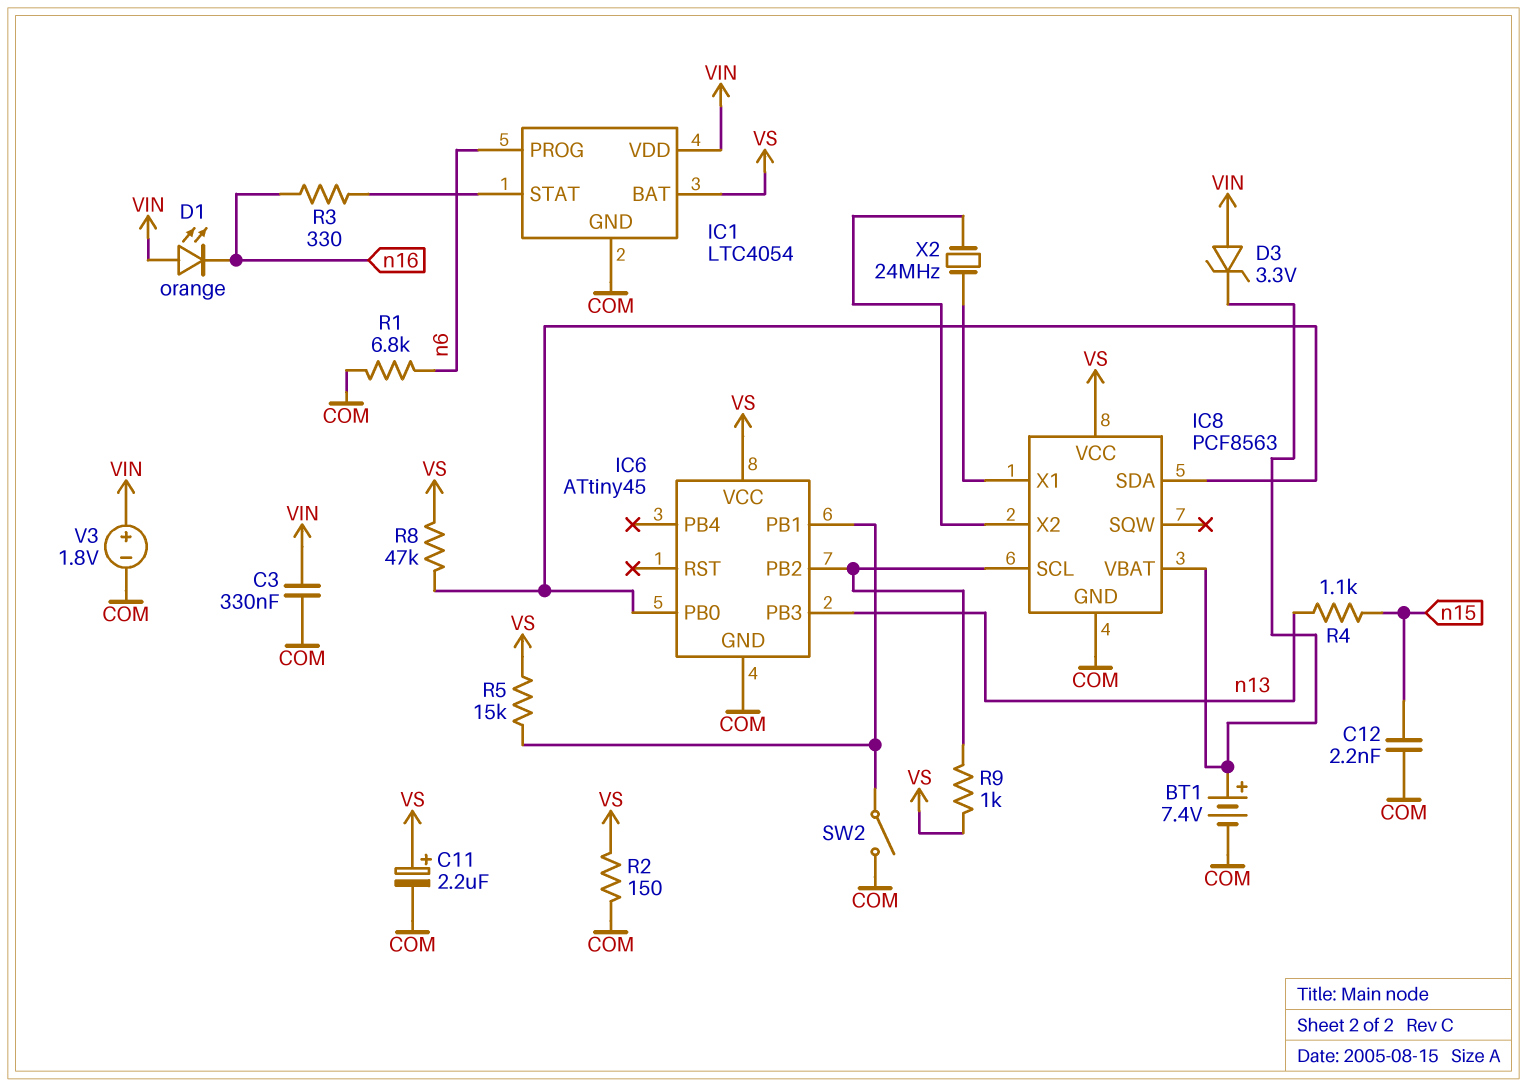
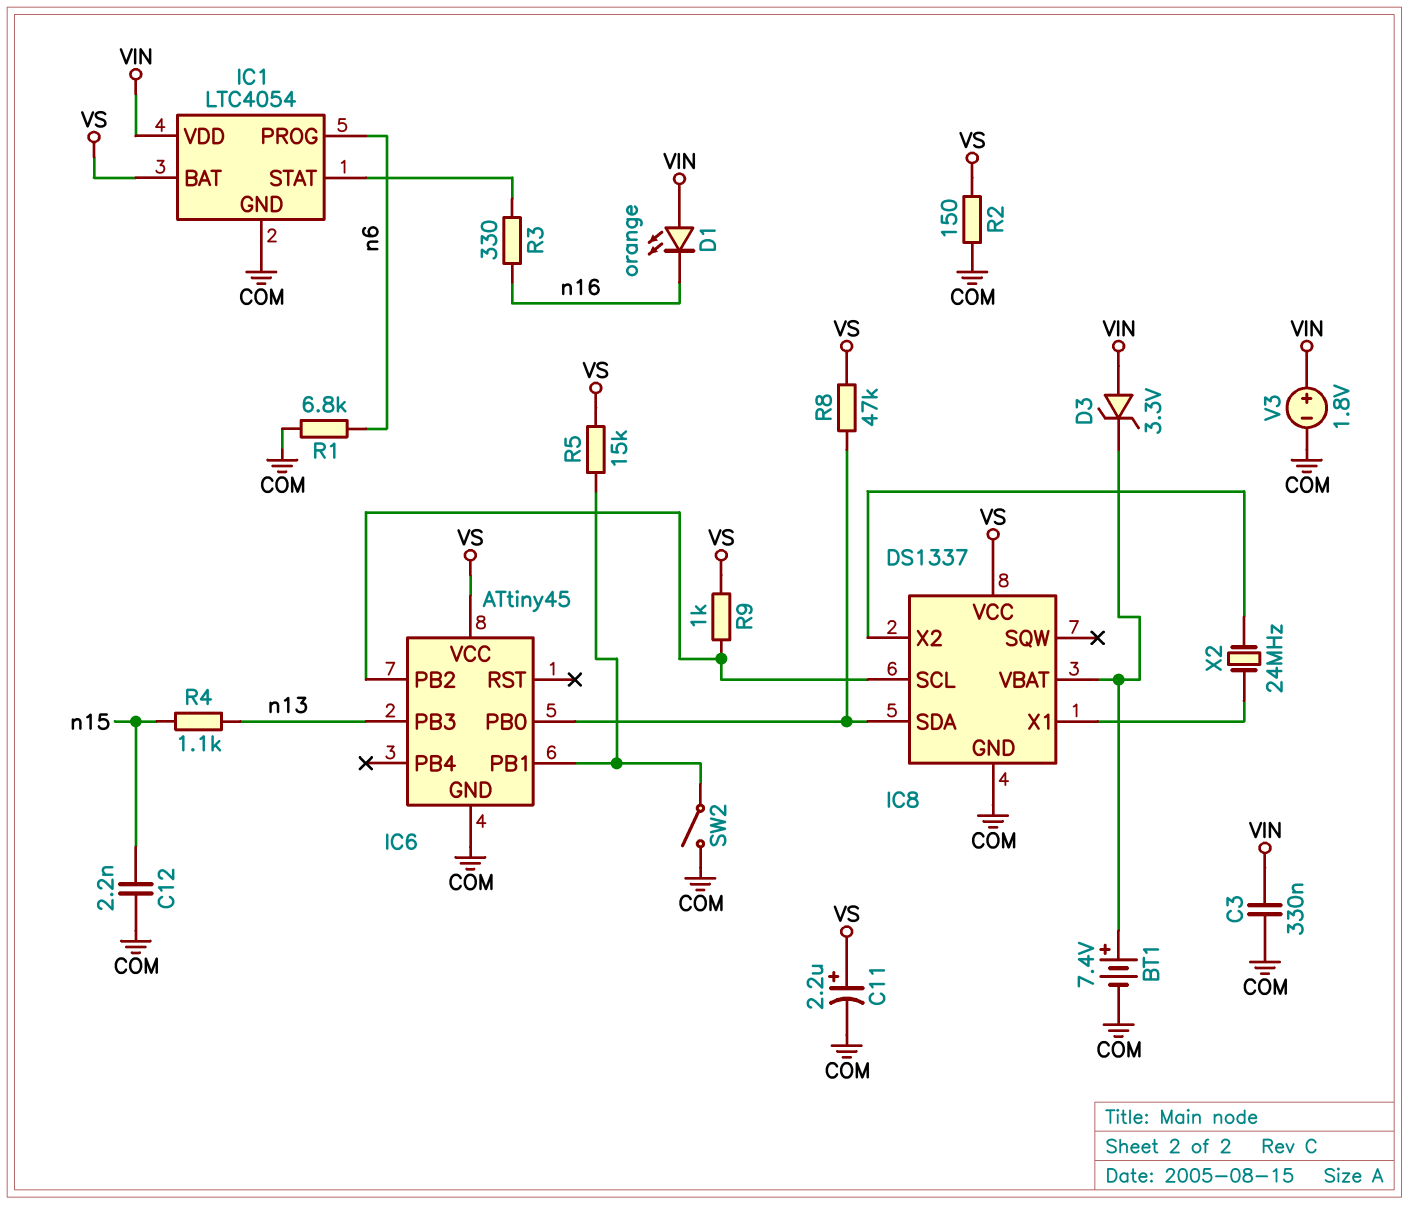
IC8: PCF8563 -> DS1337

